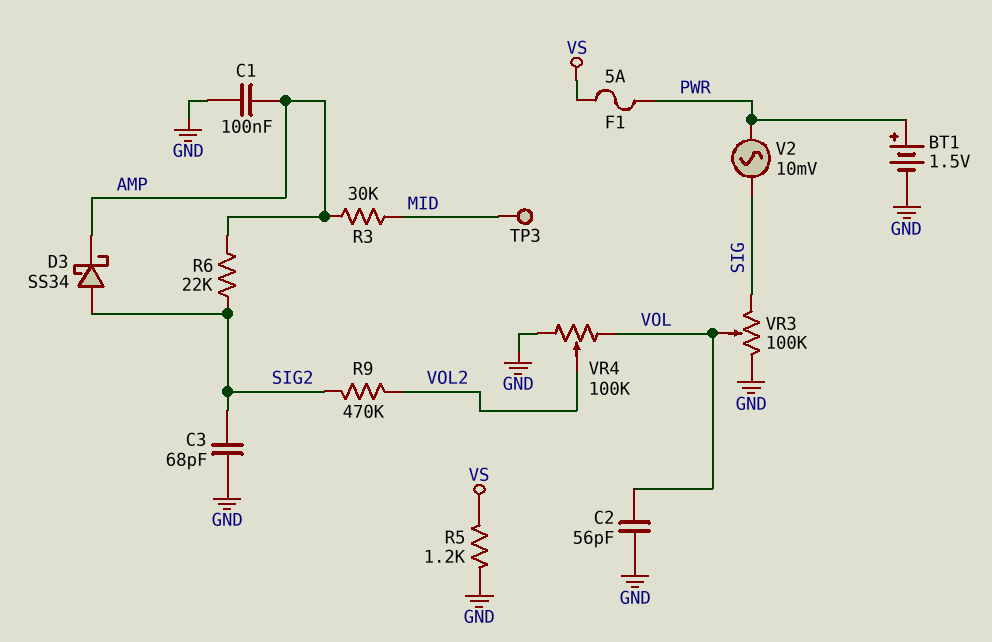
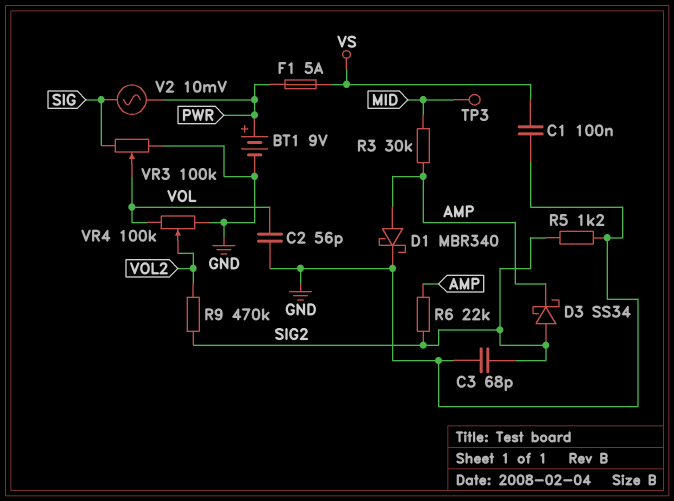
BT1: 1.5V (plus PWR, minus GND) -> 9V (plus PWR, minus GND)
C1: 100nF (AMP, GND) -> 100nF (GND, VS)
D1: none -> schottky MBR340 (A AMP, K GND)
R5: 1.2k (GND, VS) -> 1.2k (GND, SIG2)

